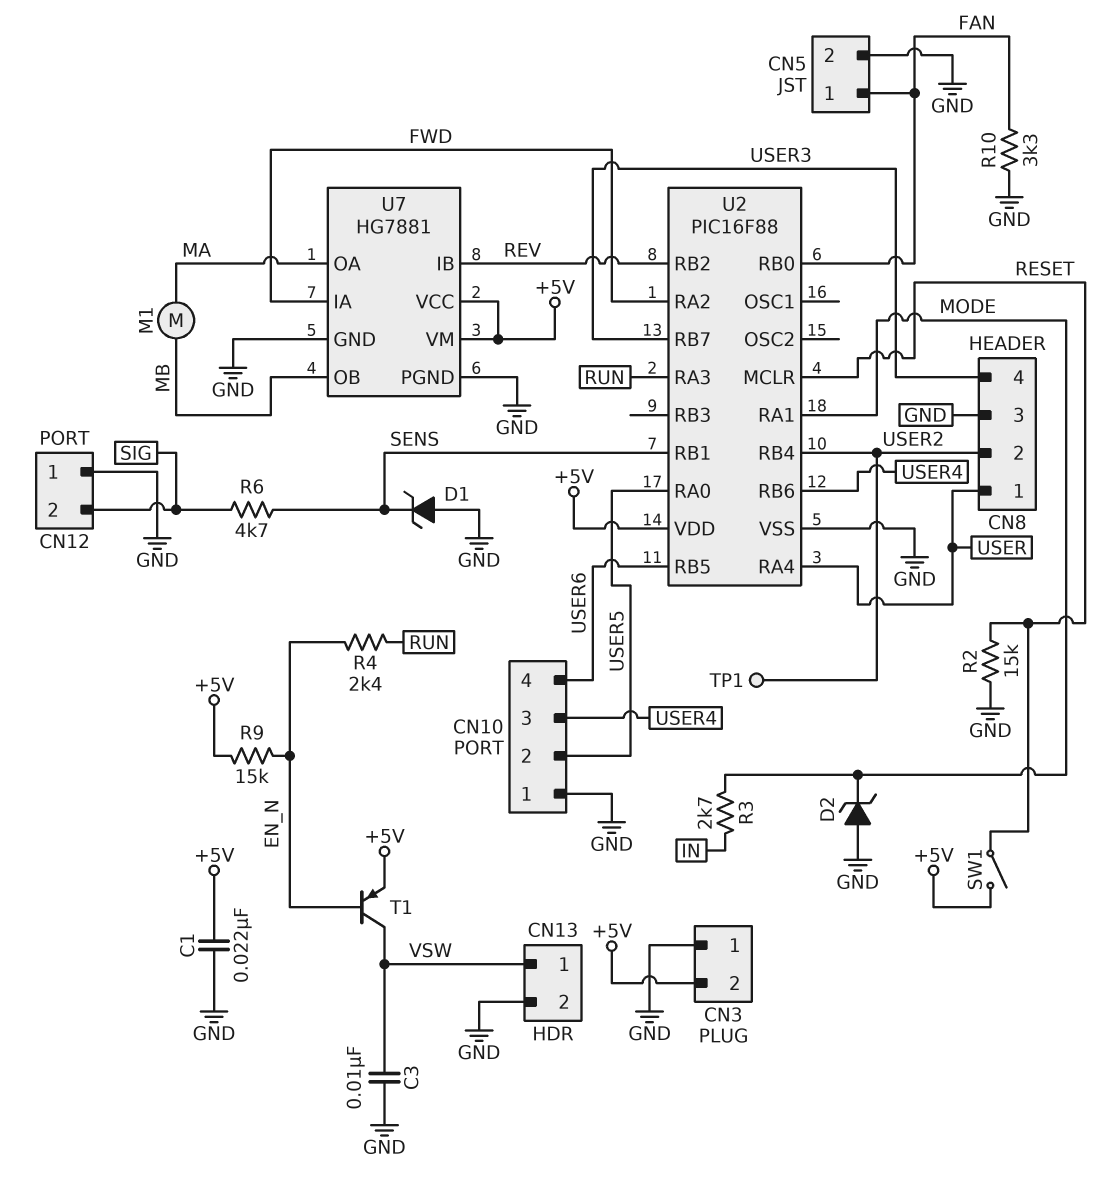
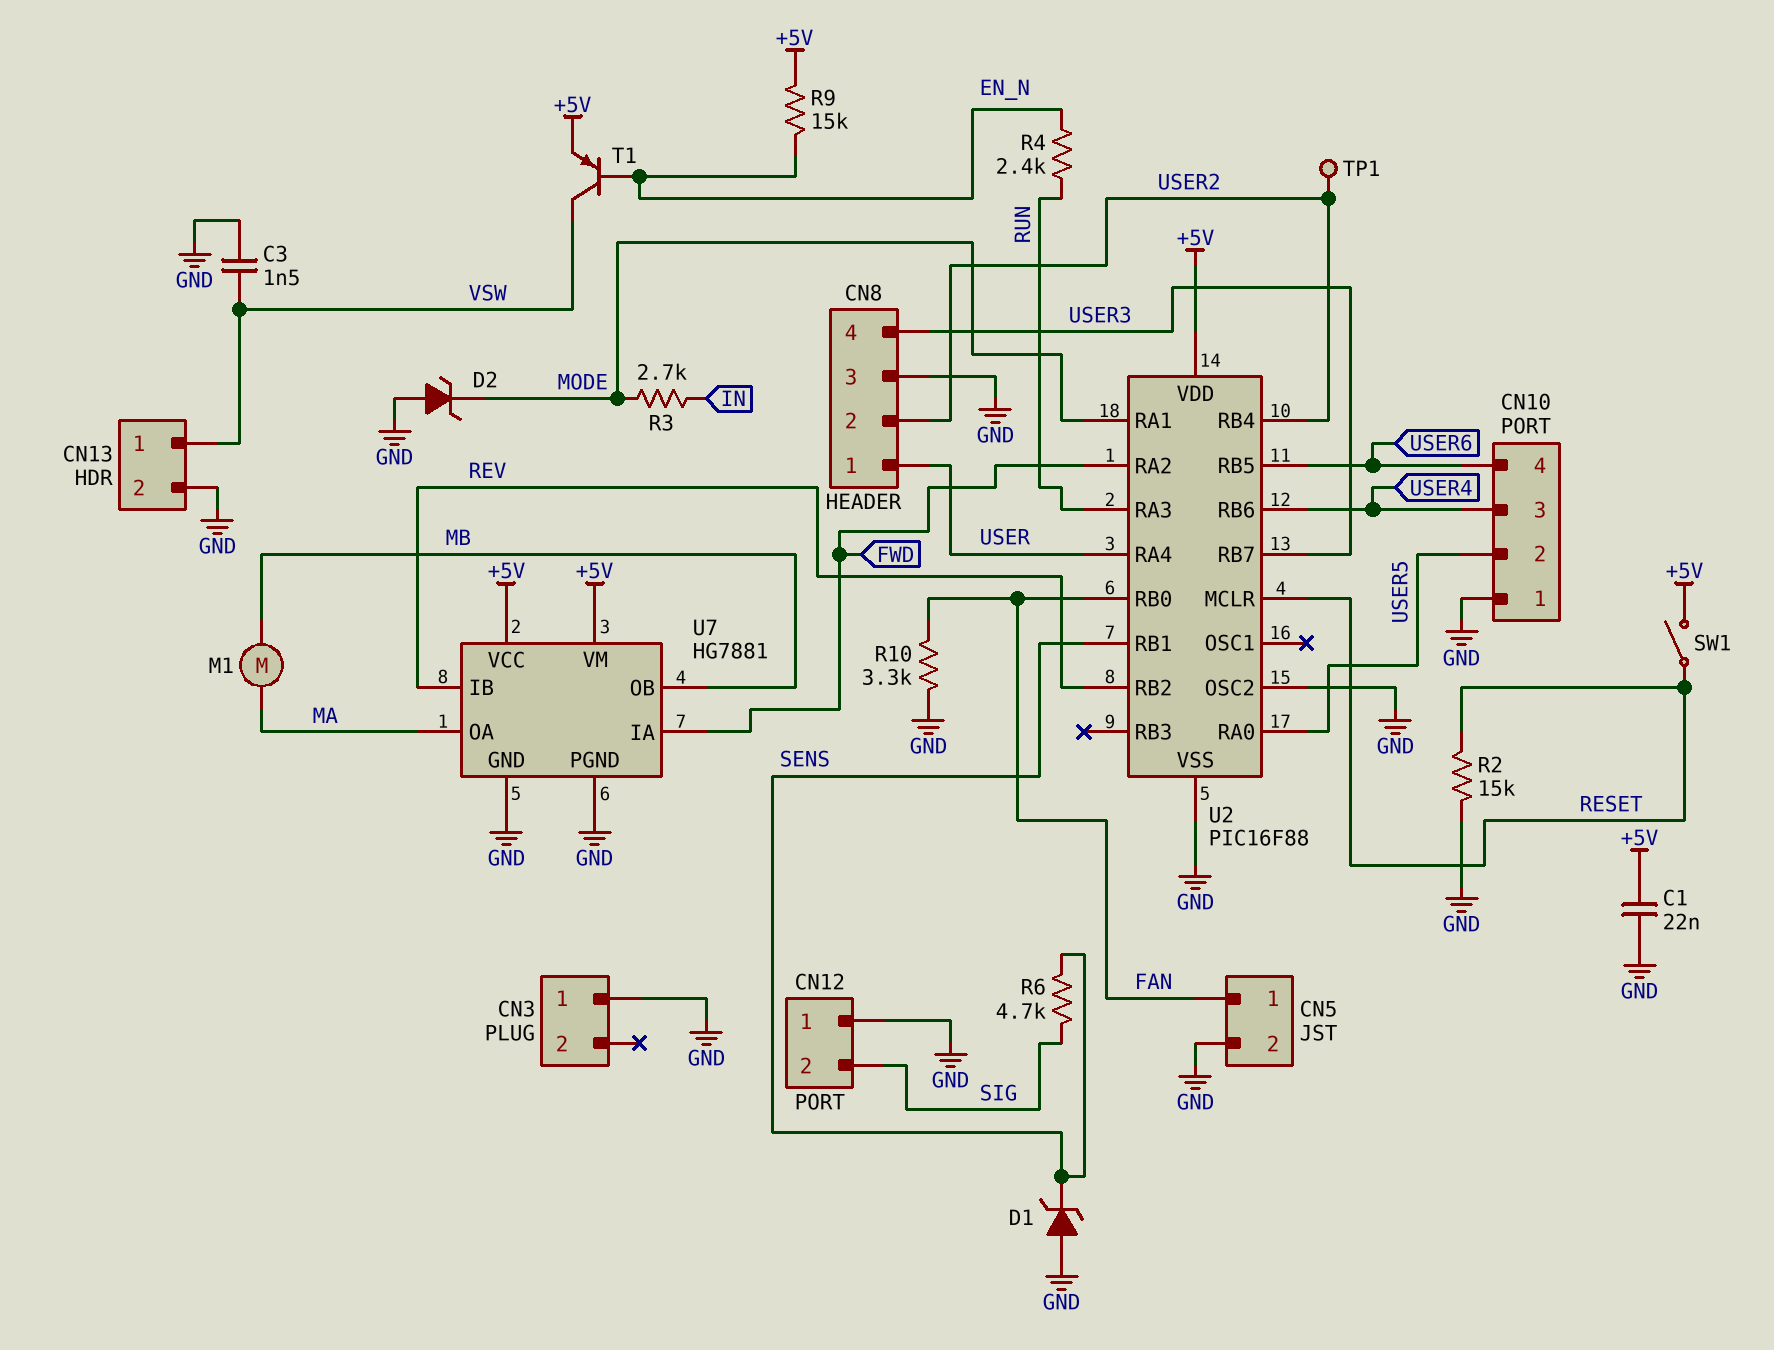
C3: 10nF (GND, VSW) -> 1.5nF (GND, VSW)
CN3 pin 2: +5V -> none
U2 pin OSC2: none -> GND

